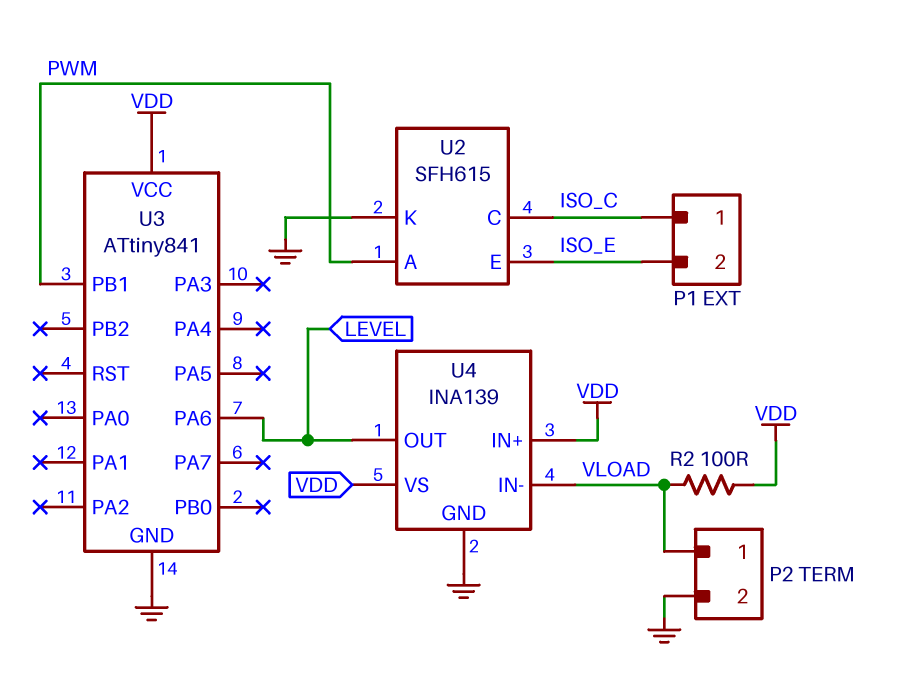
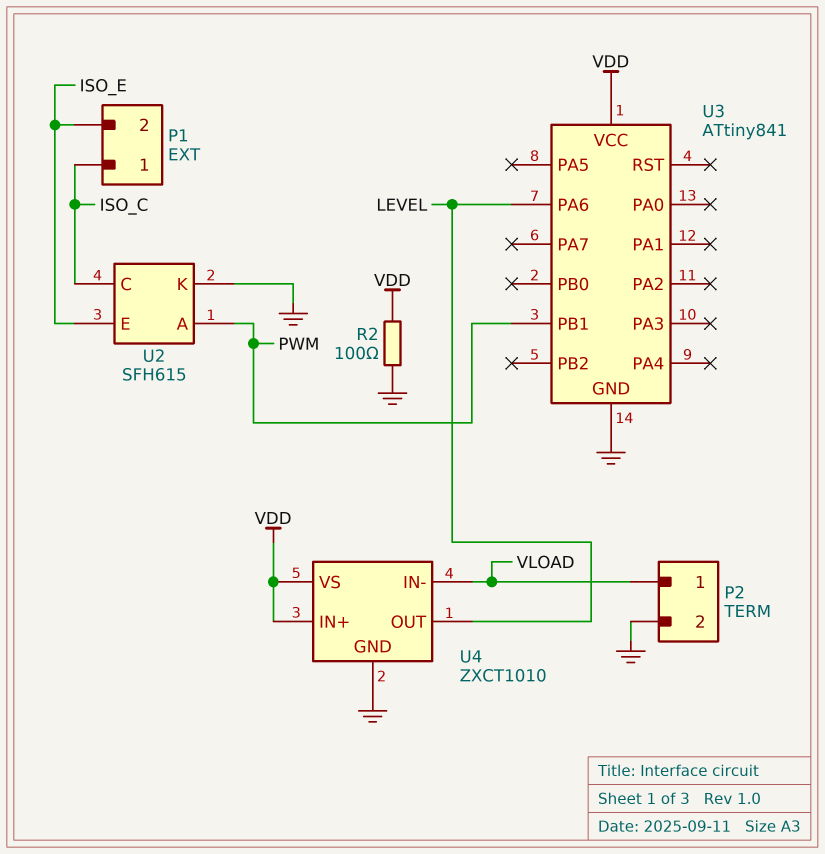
R2: 100 (VDD, VLOAD) -> 100 (GND, VDD)
U4: INA139 -> ZXCT1010

